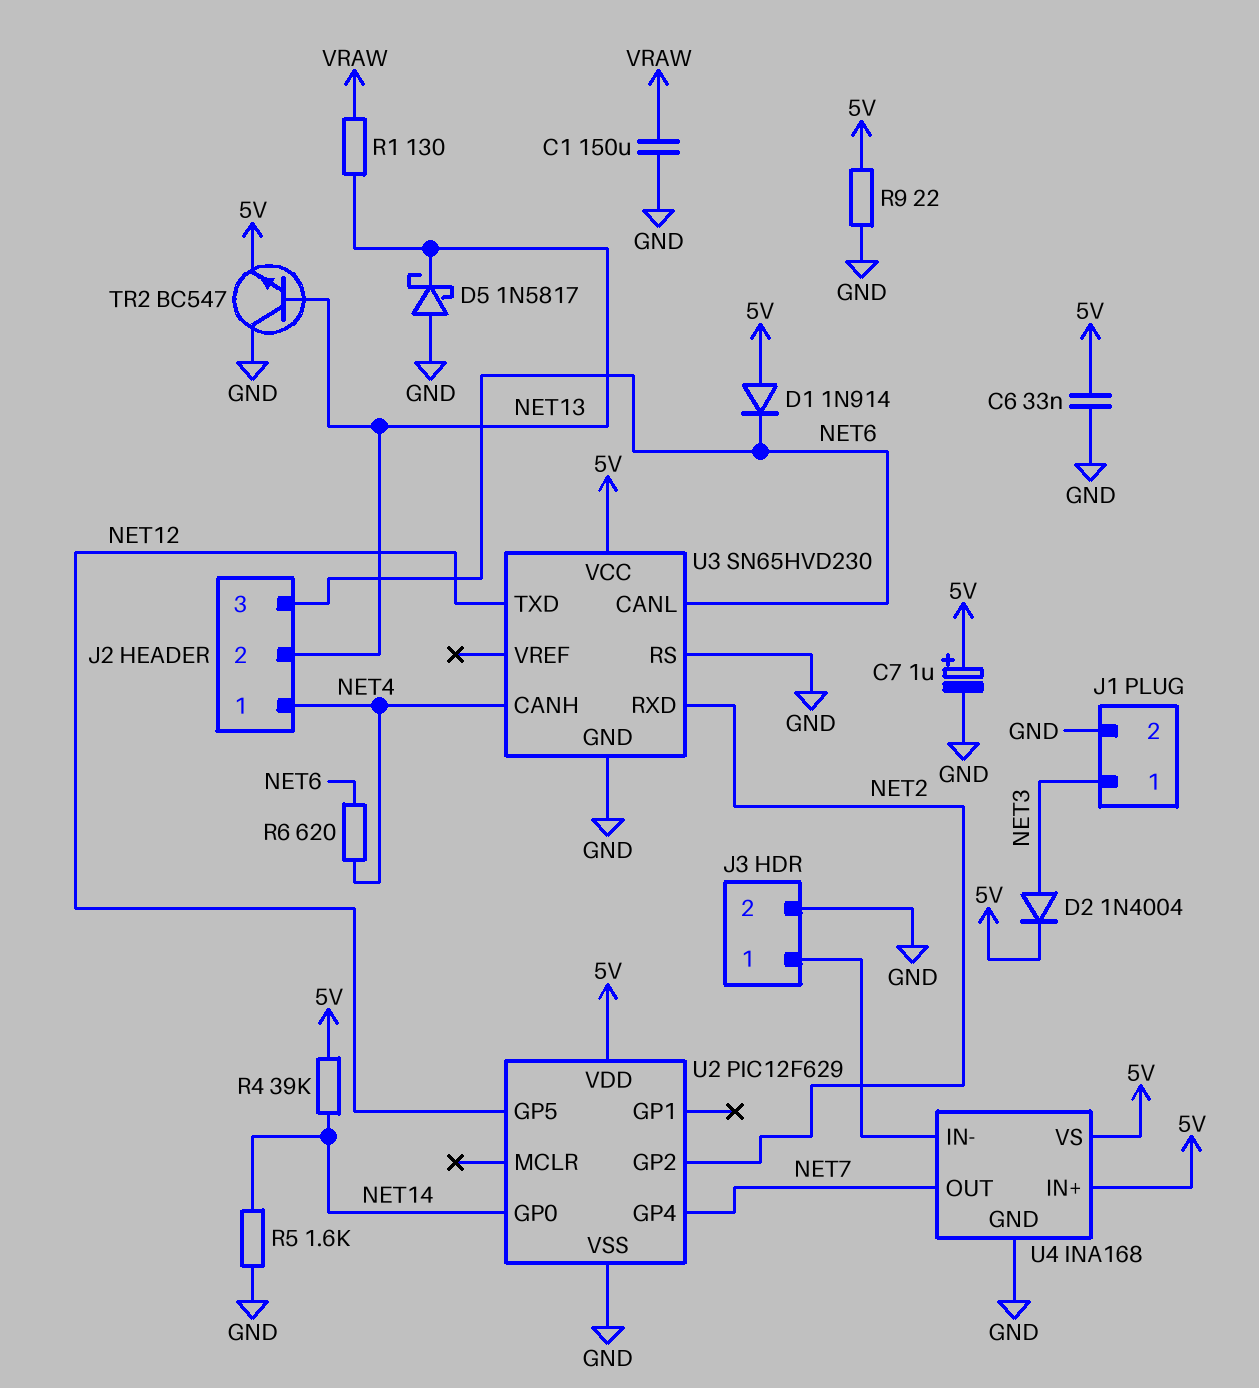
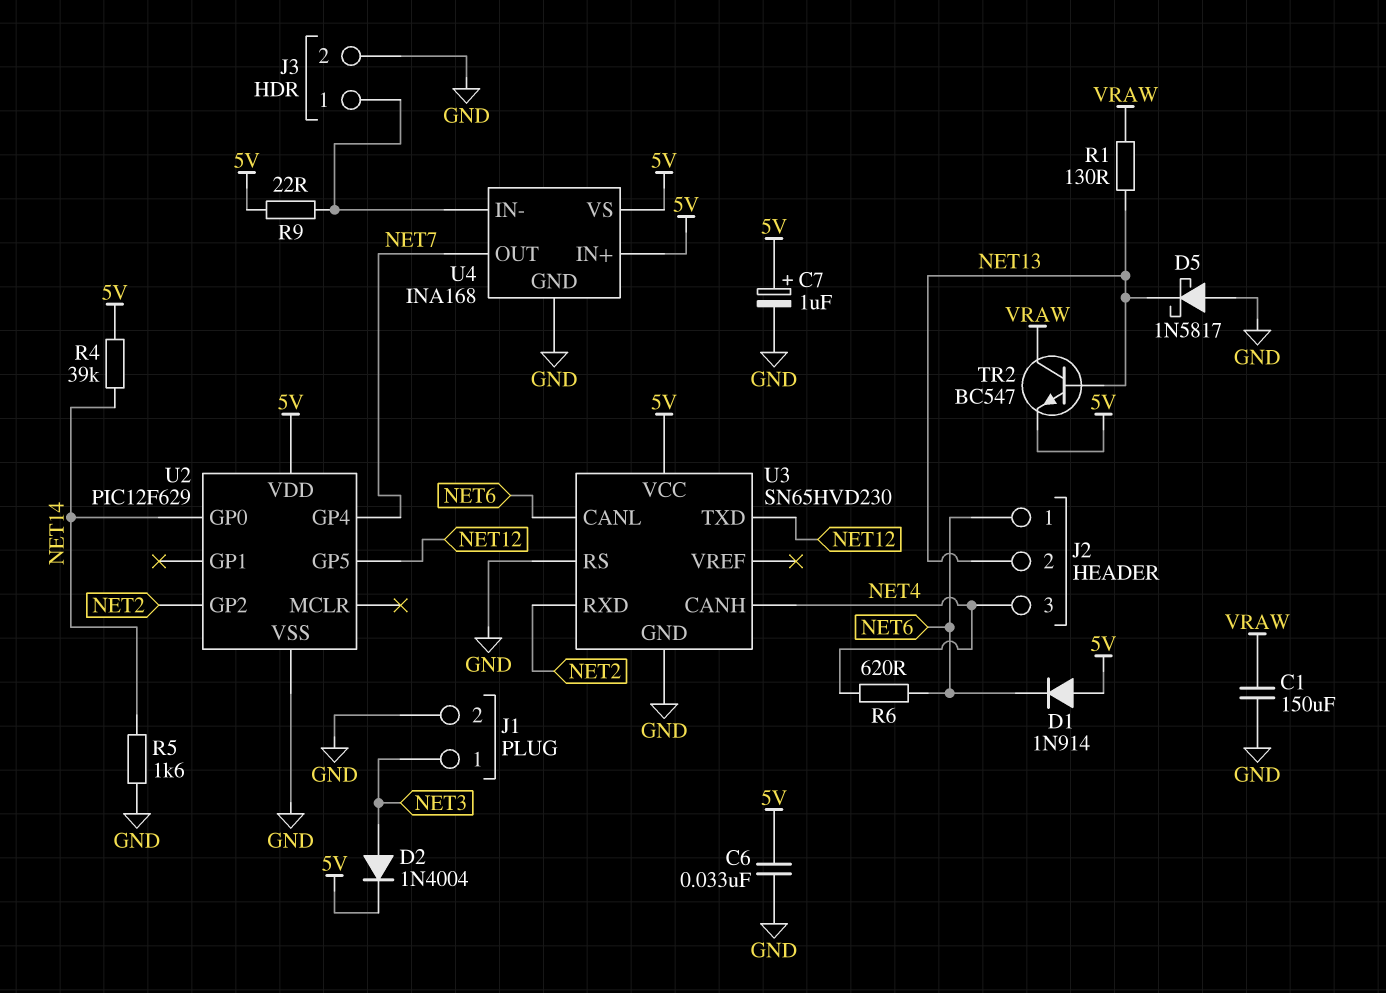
J2 pin 1: NET4 -> NET6
J2 pin 3: NET6 -> NET4
R9: 22 (5V, GND) -> 22 (5V, J3/1)
TR2: NPN BC547 (B NET13, C GND, E 5V) -> NPN BC547 (B NET13, C VRAW, E 5V)

